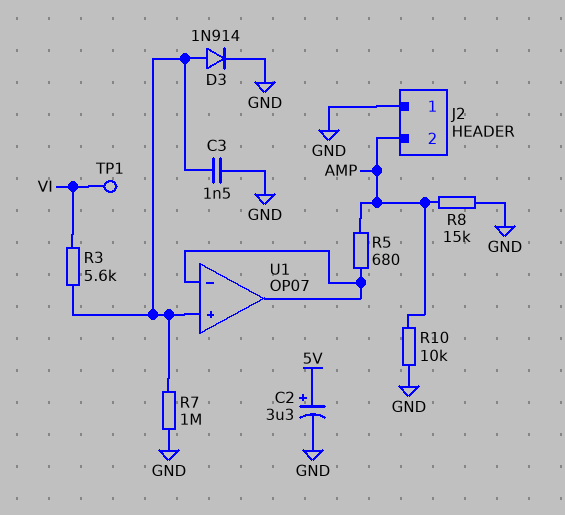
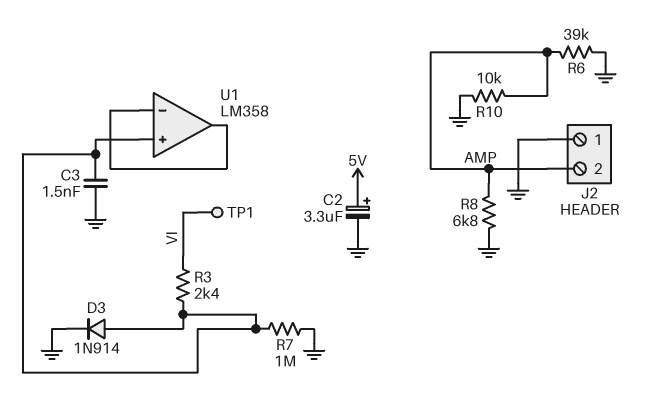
R3: 5.6k (U1/in+, VI) -> 2.4k (U1/in+, VI)
R5: 680 (AMP, U1/in-) -> none
R6: none -> 39k (AMP, GND)
R8: 15k (AMP, GND) -> 6.8k (AMP, GND)
U1: OP07 -> LM358

